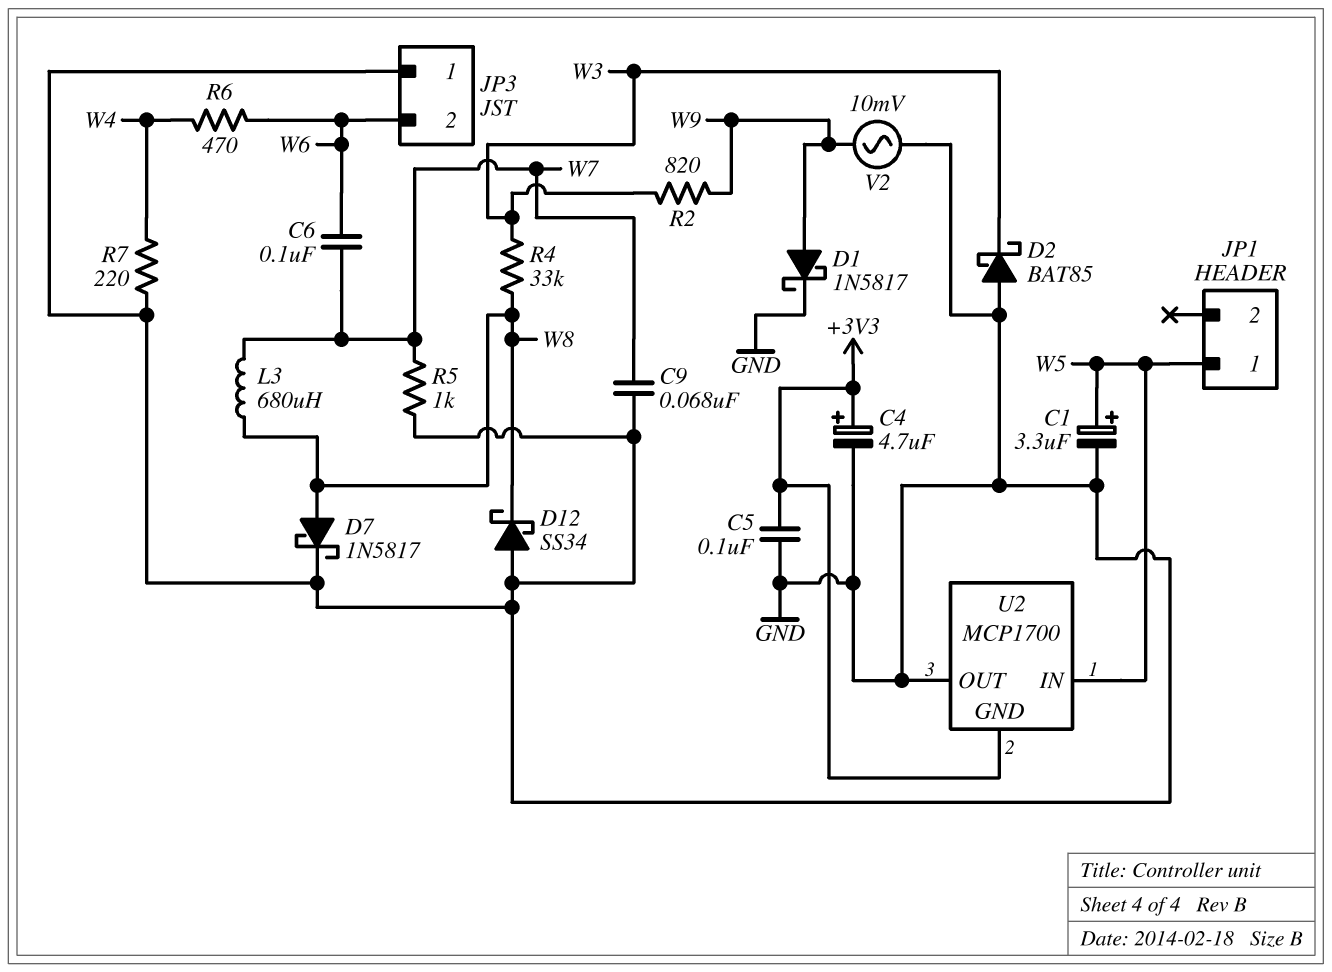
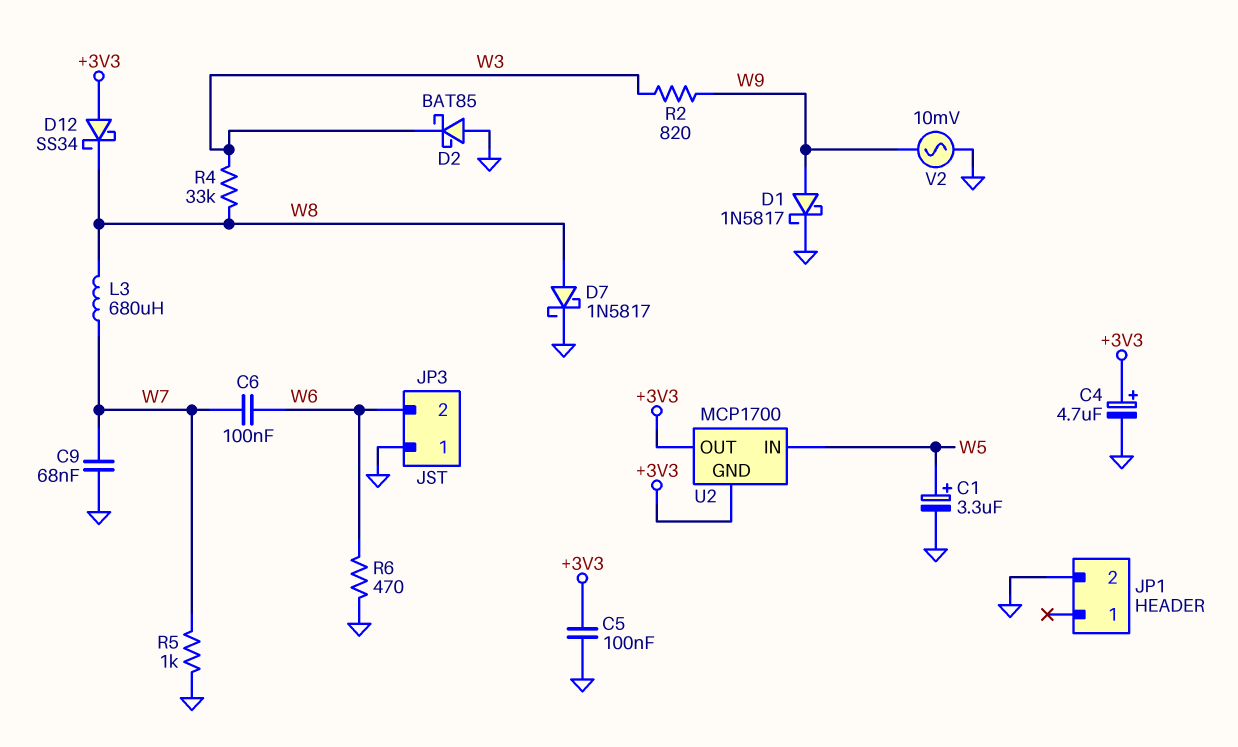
D12: schottky SS34 (A GND, K W8) -> schottky SS34 (A +3V3, K W8)
JP1 pin 1: W5 -> none
JP1 pin 2: none -> GND
R6: 470 (W4, W6) -> 470 (GND, W6)
R7: 220 (GND, W4) -> none
U2 pin OUT: GND -> +3V3

